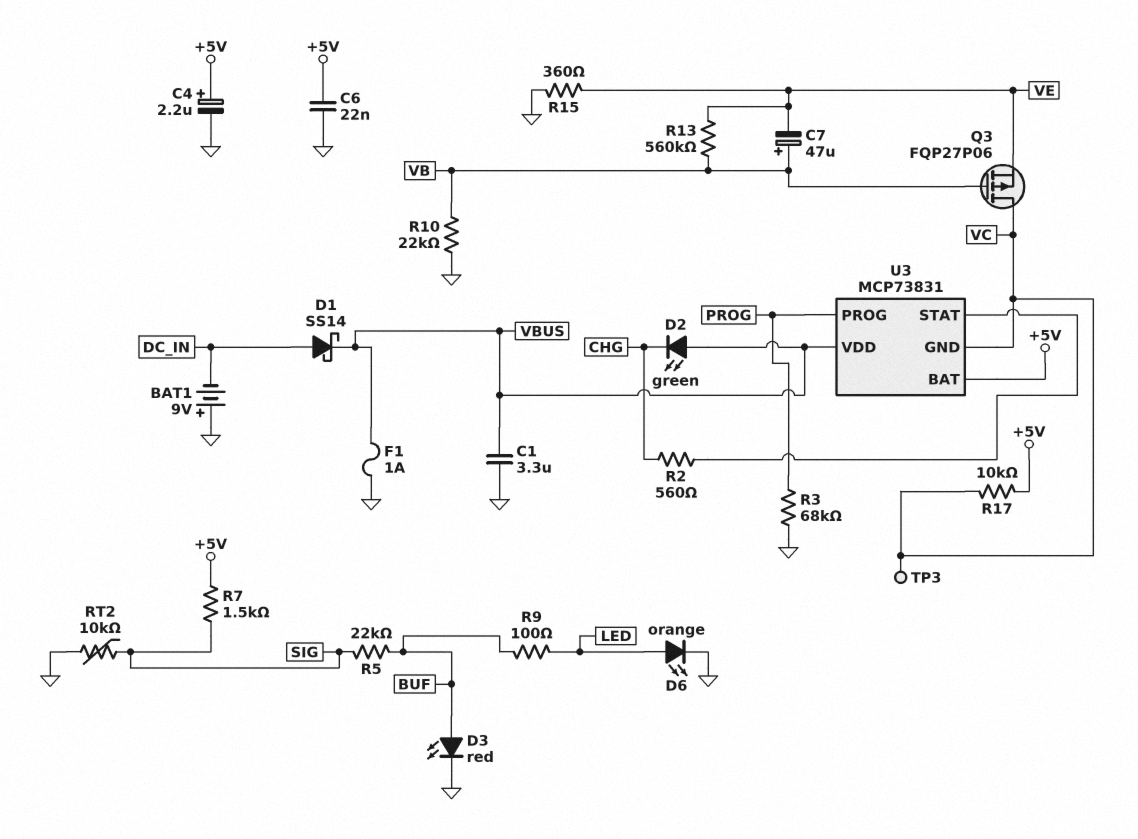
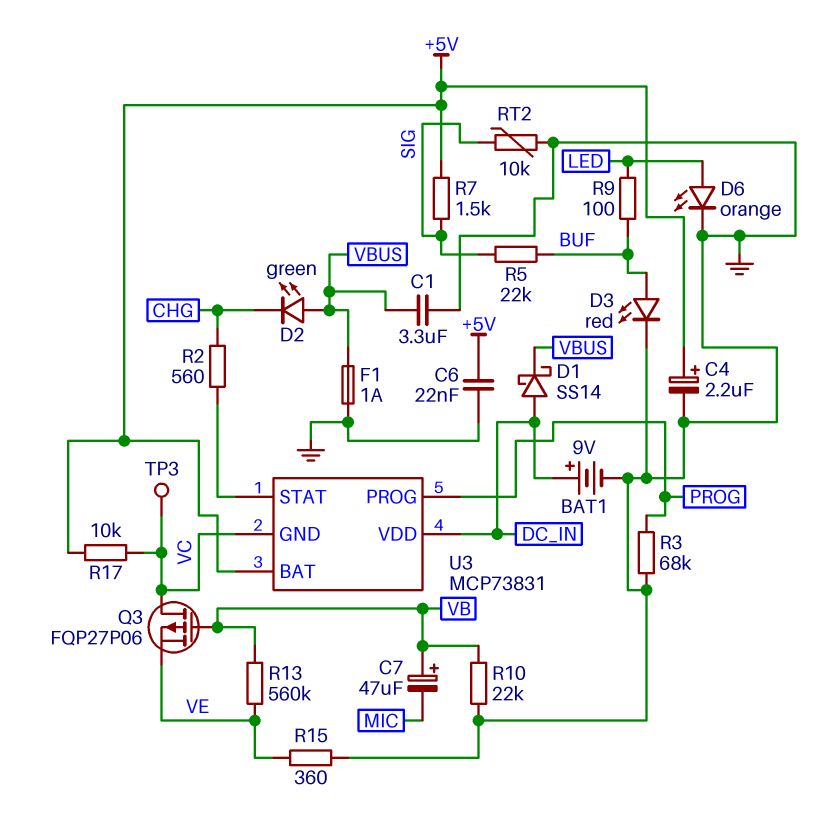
BAT1: 9V (plus GND, minus DC_IN) -> 9V (plus DC_IN, minus GND)
C7: 47uF (plus VB, minus VE) -> 47uF (plus VB, minus MIC)
U3 pin VDD: VBUS -> DC_IN

